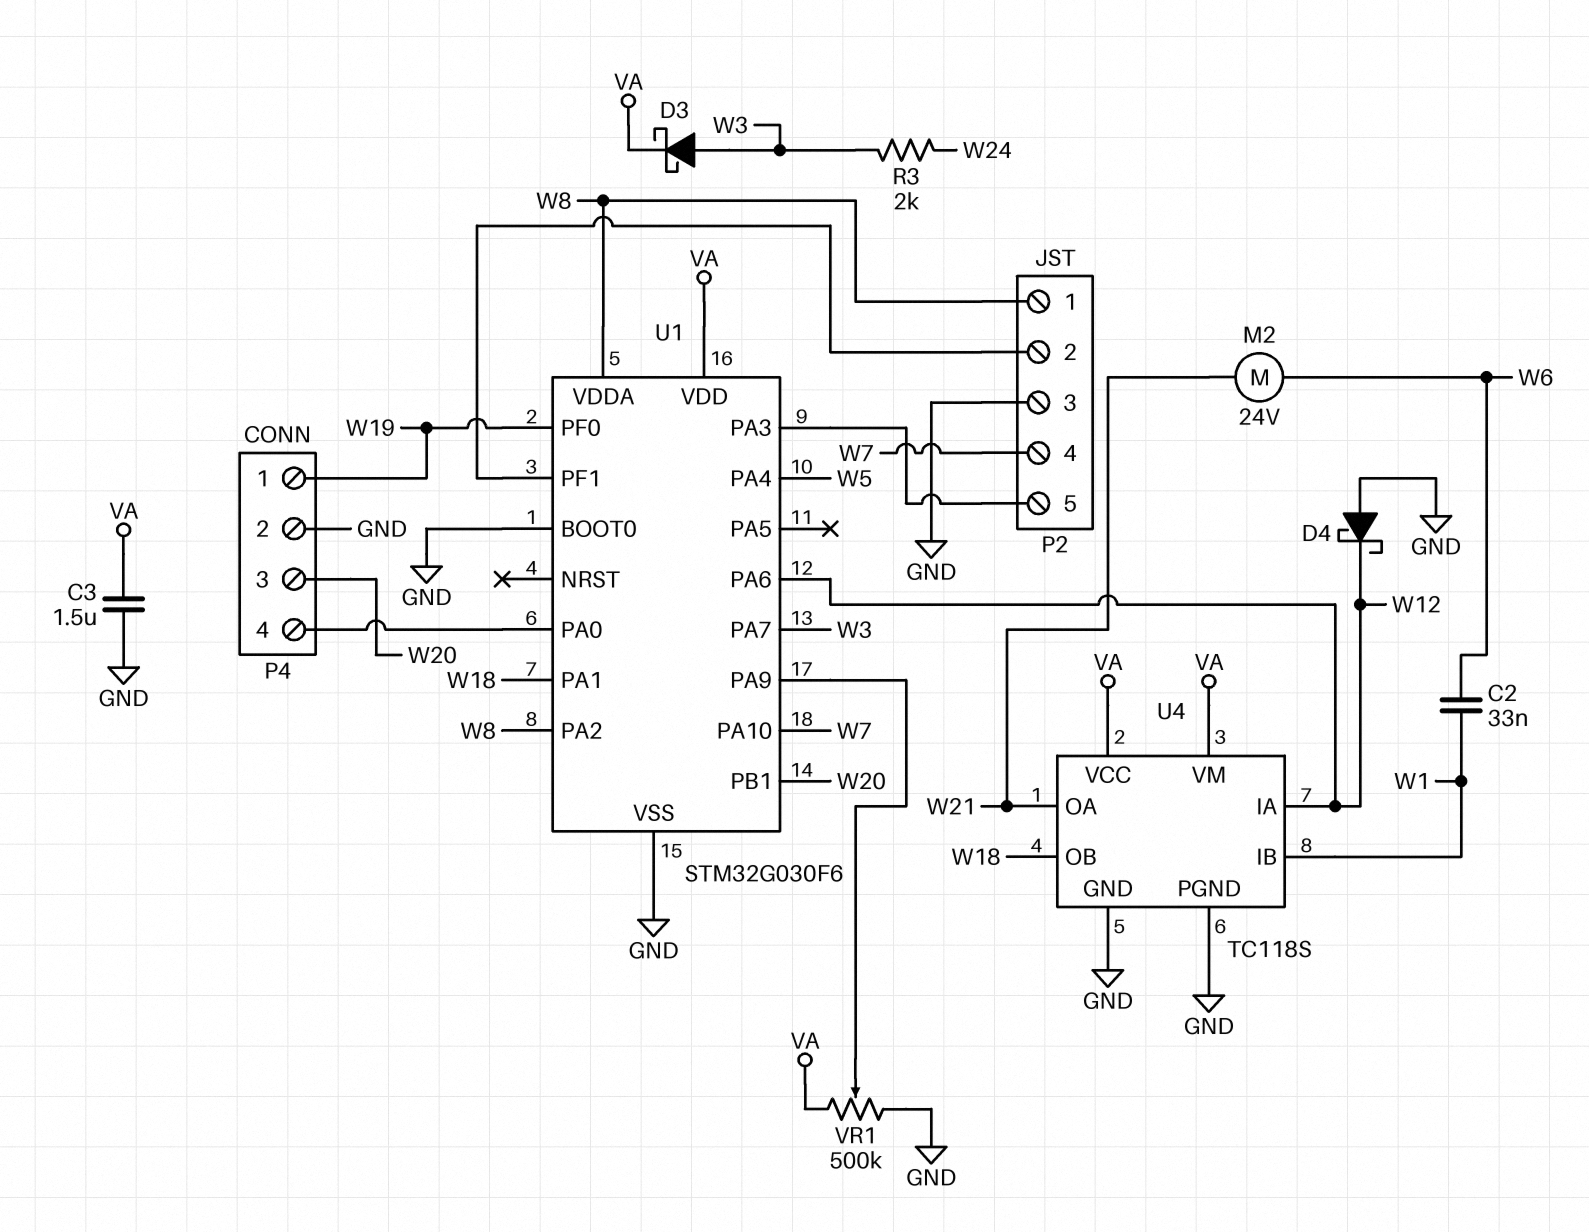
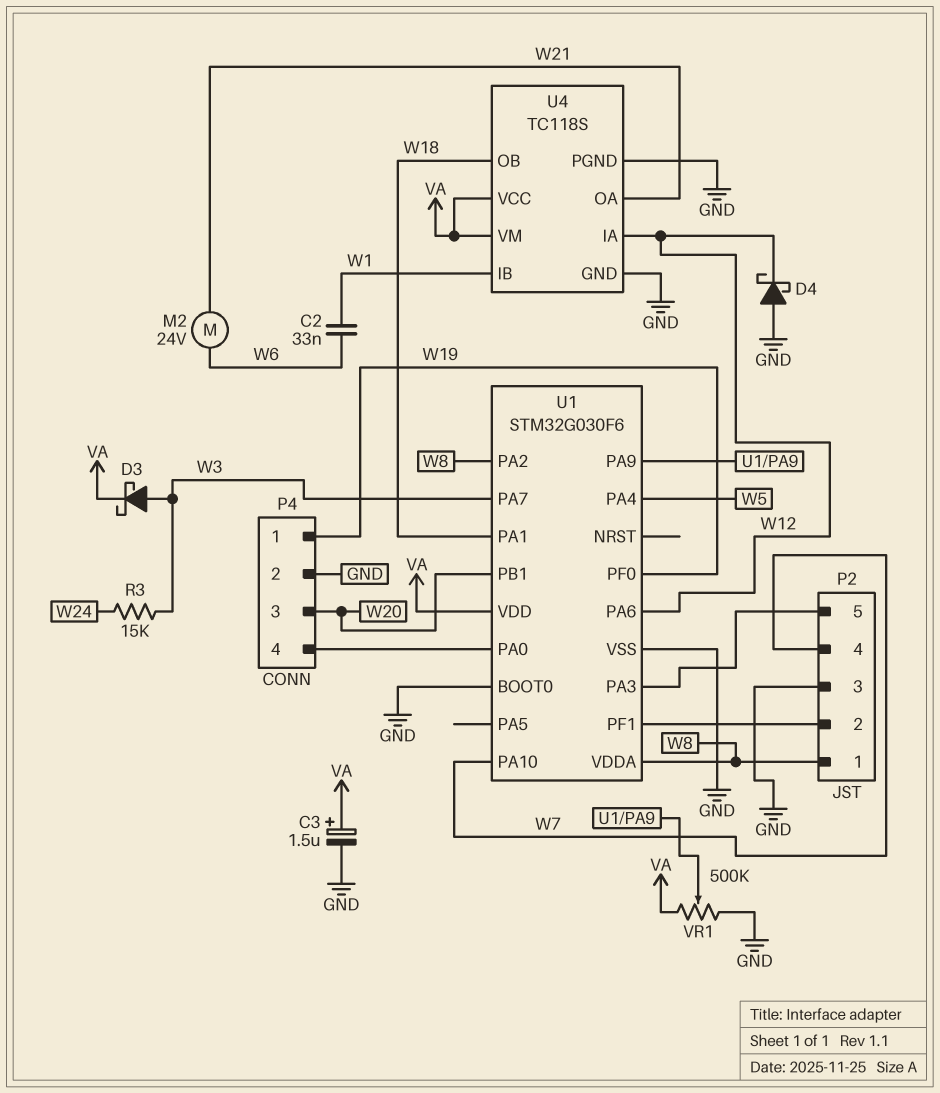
C3: 1.5uF (GND, VA) -> 1.5uF (plus VA, minus GND)
R3: 2k (W3, W24) -> 15k (W3, W24)

